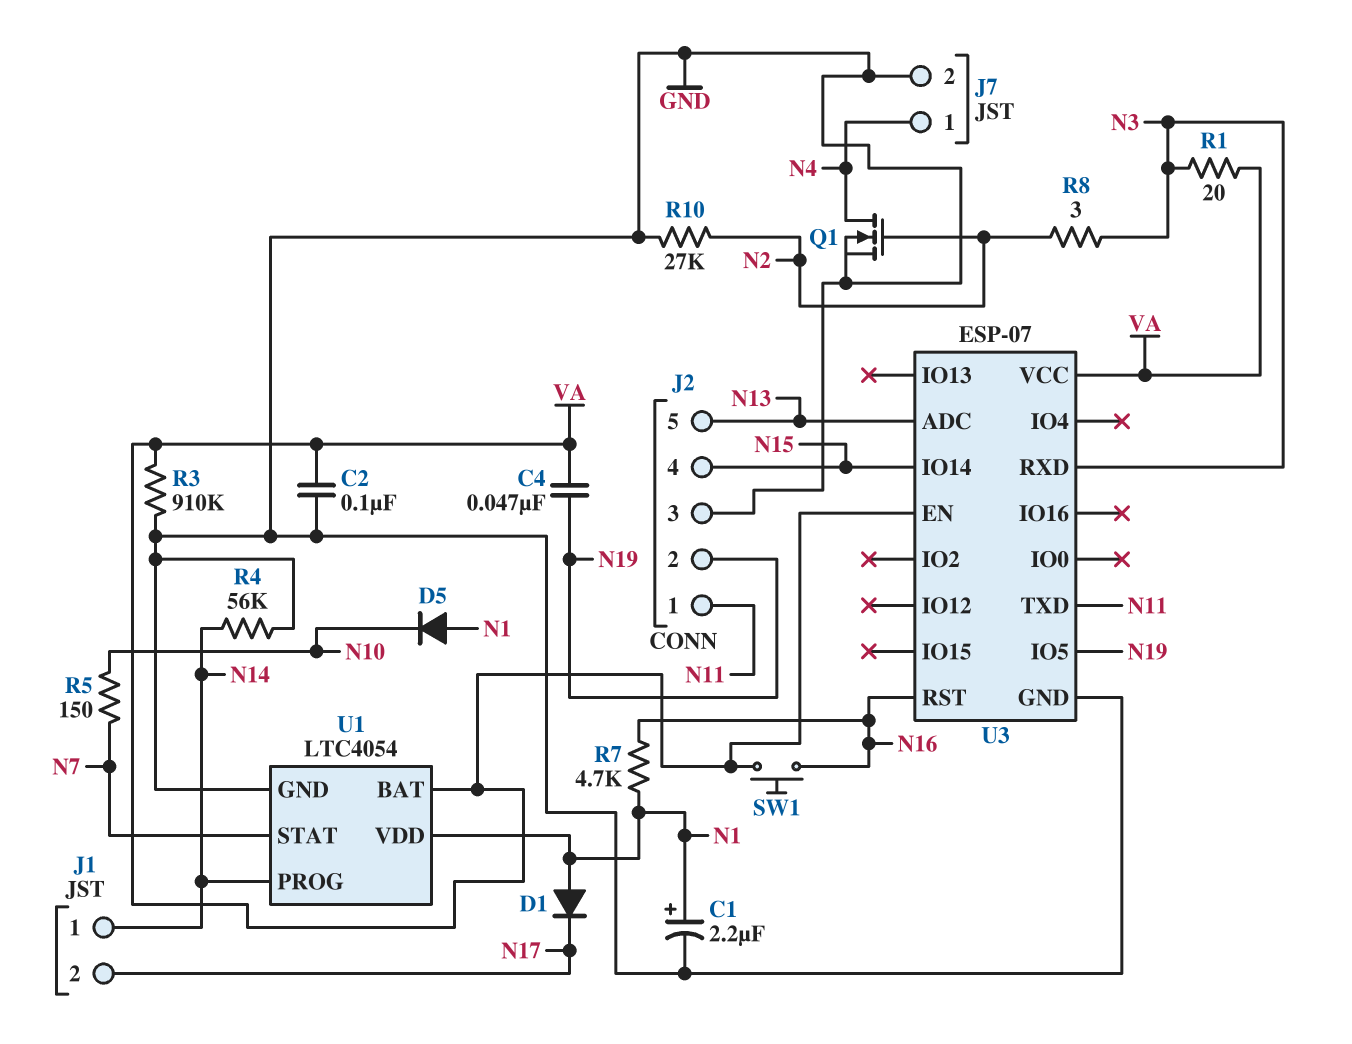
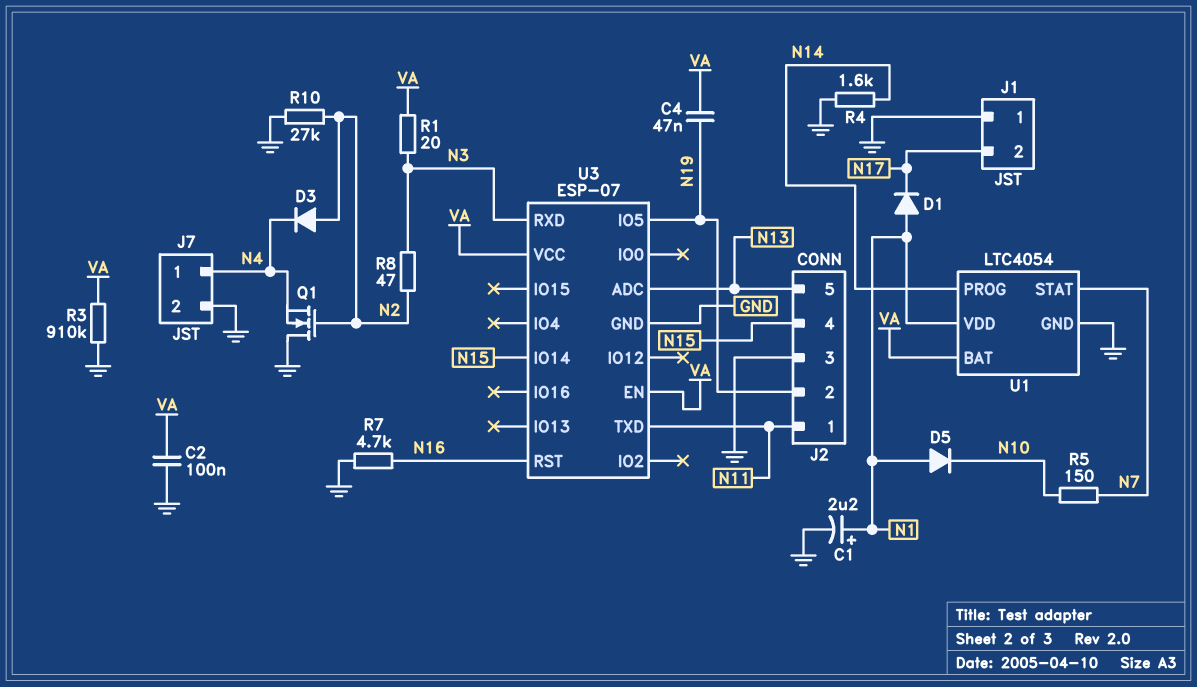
D3: none -> diode (A N2, K N4)
J1 pin 1: N14 -> GND
Q1: NMOS (G N2, D N4, S GND) -> NMOS (G N2, D GND, S N4)
R4: 56k (GND, N14) -> 1.6k (GND, N14)
R7: 4.7k (N1, N16) -> 4.7k (GND, N16)
R8: 3 (N2, N3) -> 47 (N2, N3)
SW1: button (N16, VA) -> none

